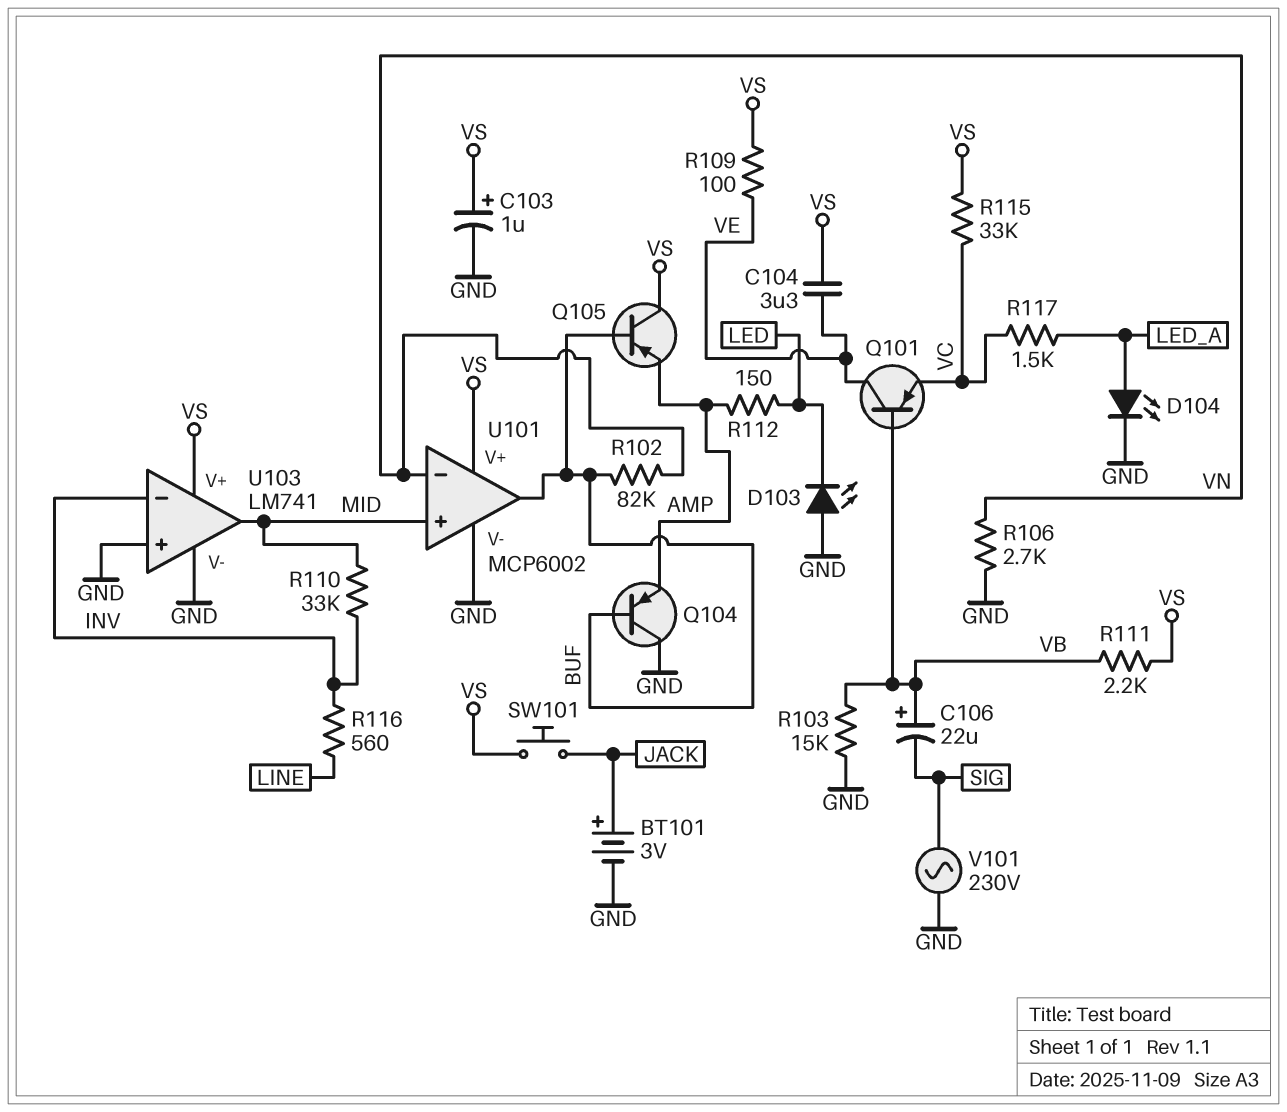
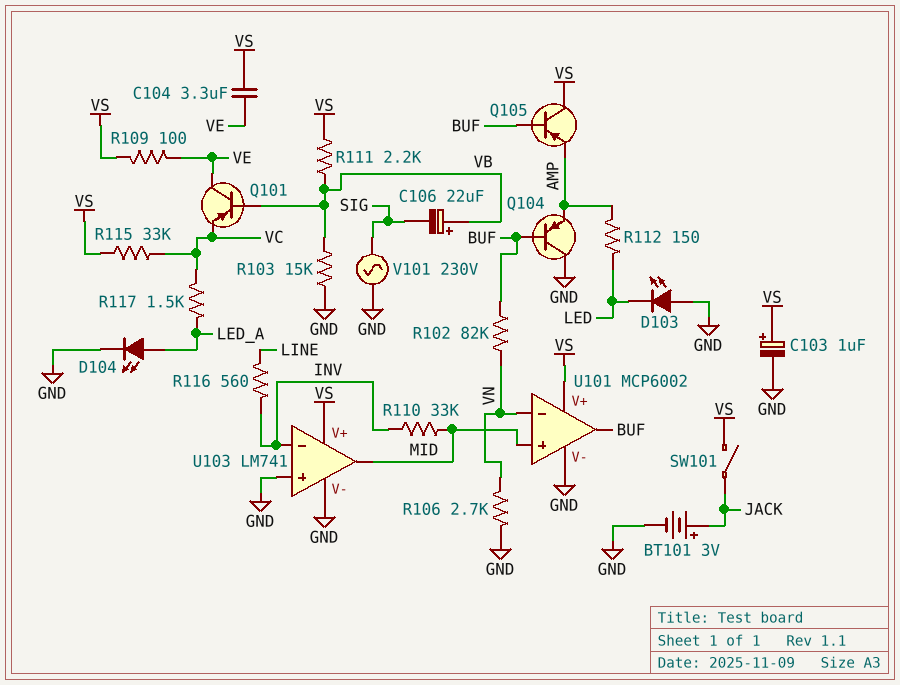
SW101: button (JACK, VS) -> switch (JACK, VS)

